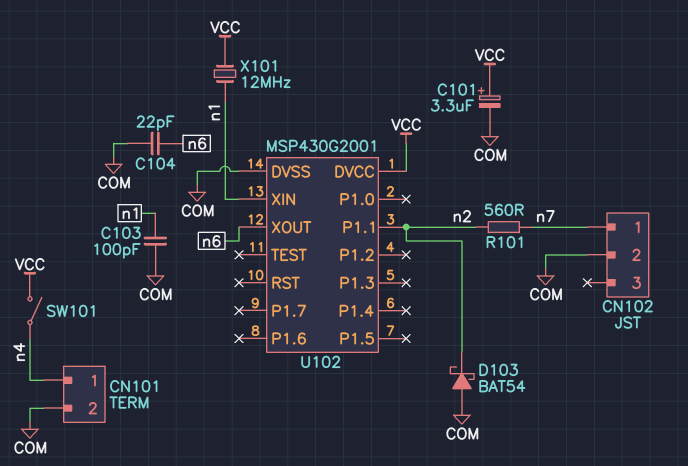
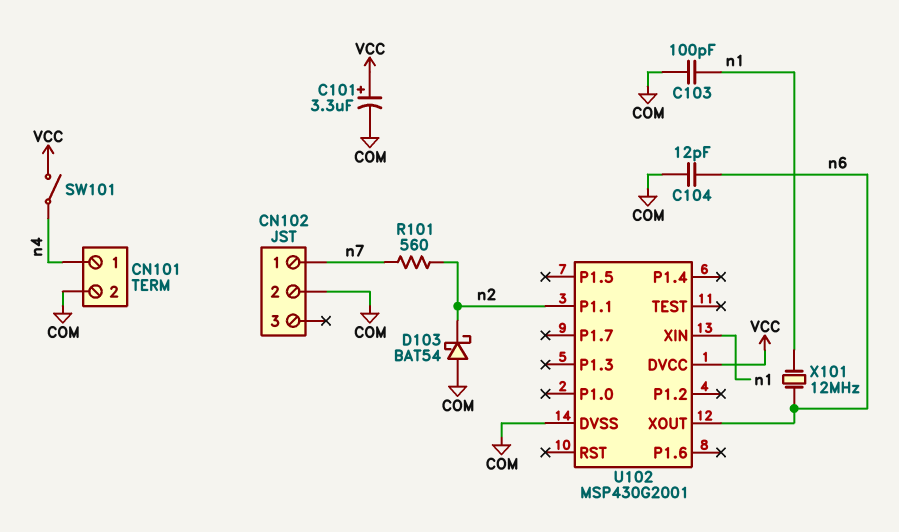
C104: 22pF (COM, n6) -> 12pF (COM, n6)
X101: 12MHz (VCC, n1) -> 12MHz (n1, n6)

